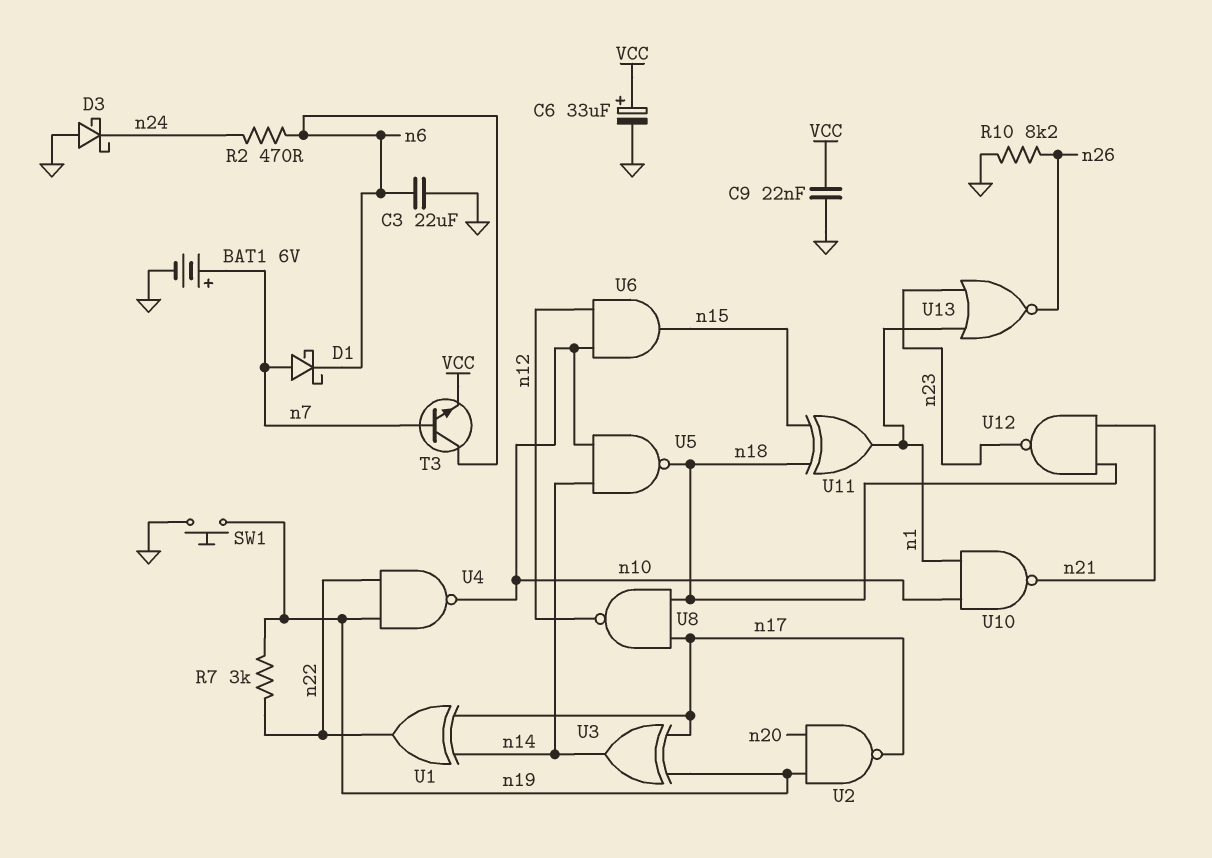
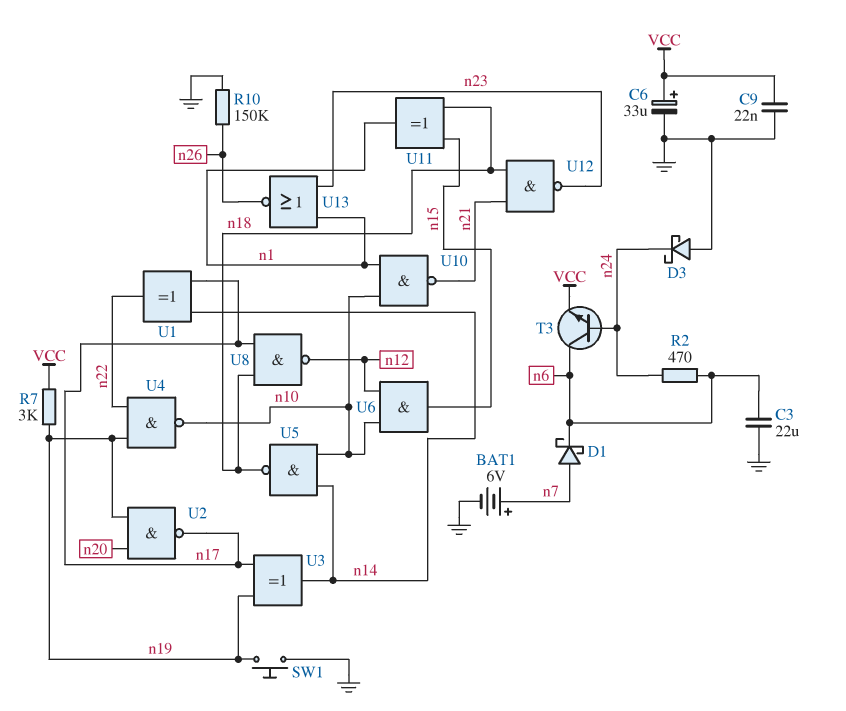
R7: 3k (n19, n22) -> 3k (VCC, n19)
R10: 8.2k (GND, n26) -> 150k (GND, n26)
T3: NPN (B n7, C n6, E VCC) -> NPN (B n24, C n6, E VCC)

